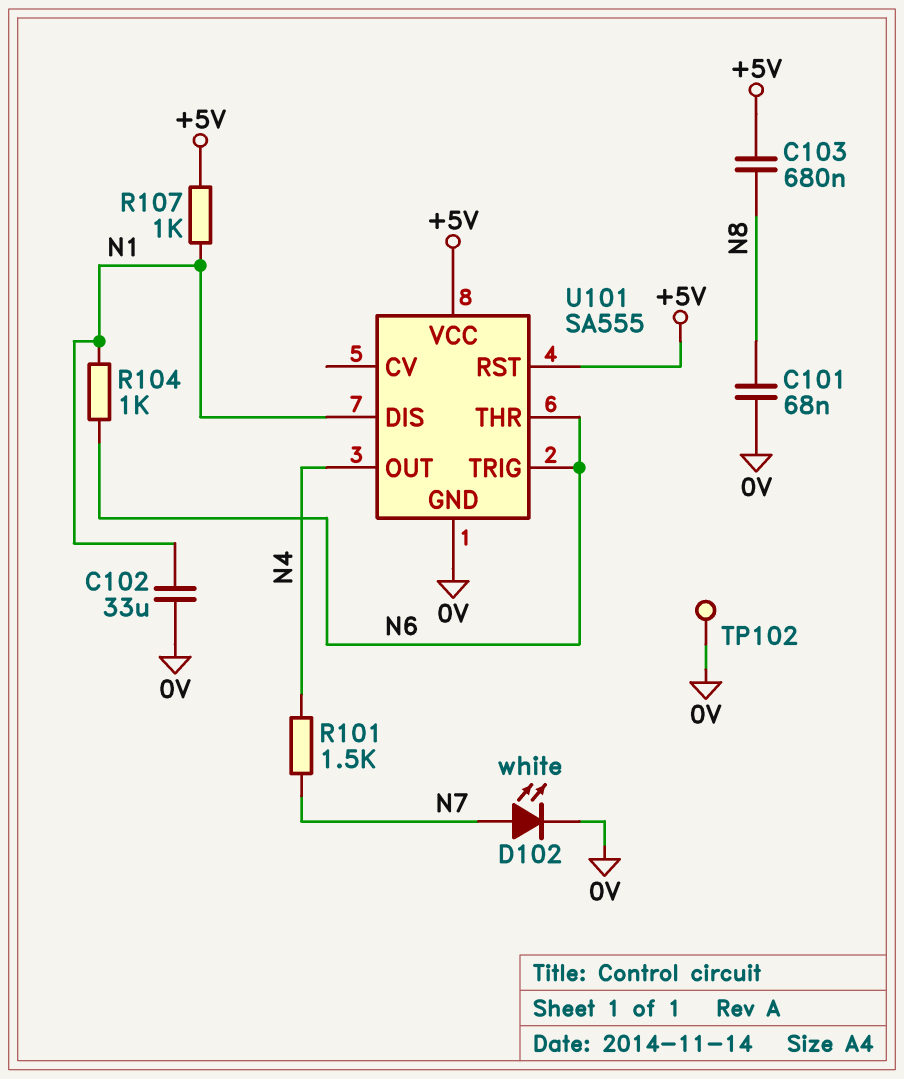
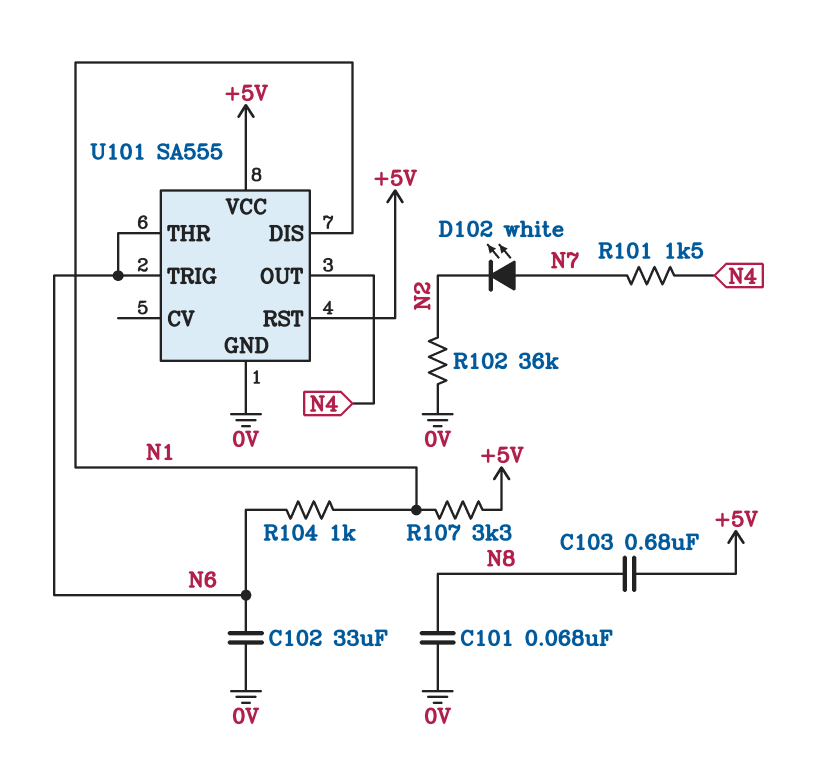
C102: 33uF (0V, N1) -> 33uF (0V, N6)
D102: LED white (A N7, K 0V) -> LED white (A N7, K N2)
R102: none -> 36k (0V, N2)
R107: 1k (+5V, N1) -> 3.3k (+5V, N1)
TP102: test point (0V) -> none

